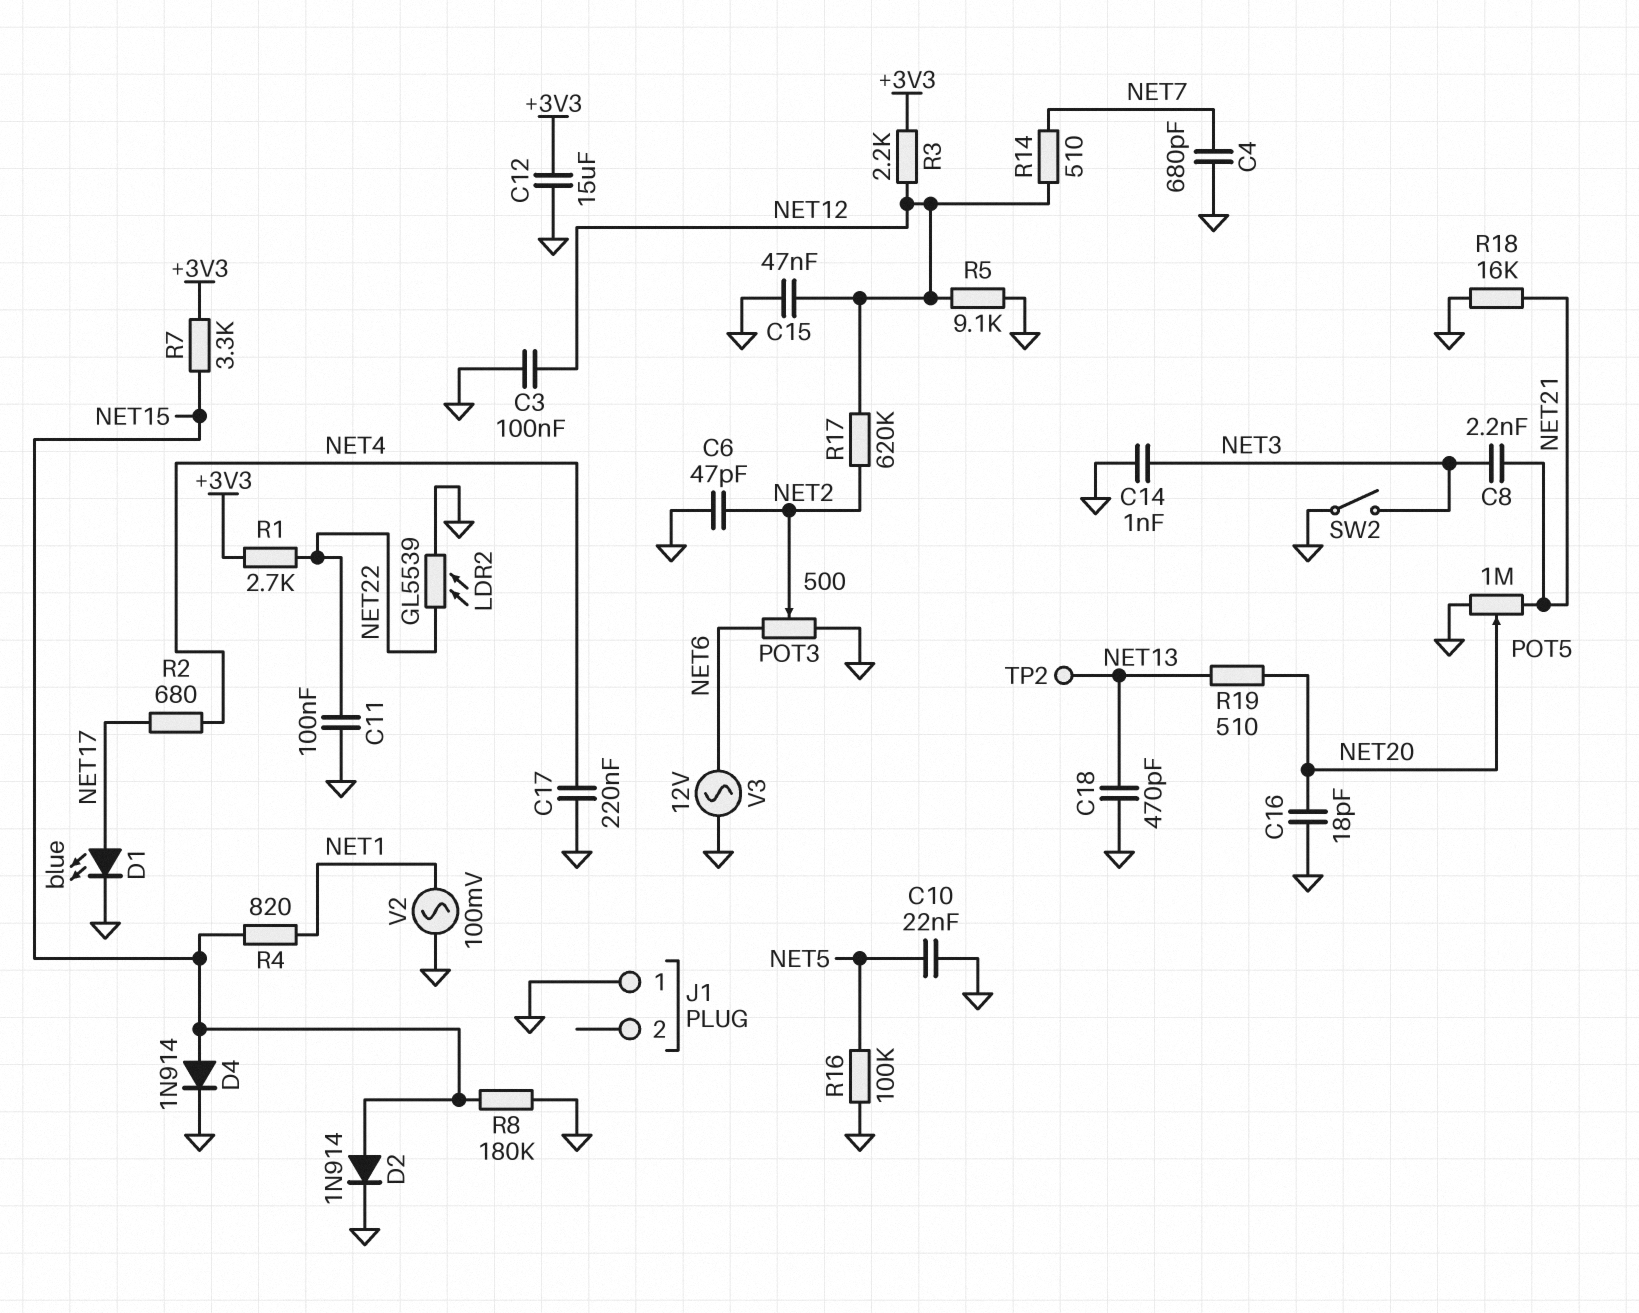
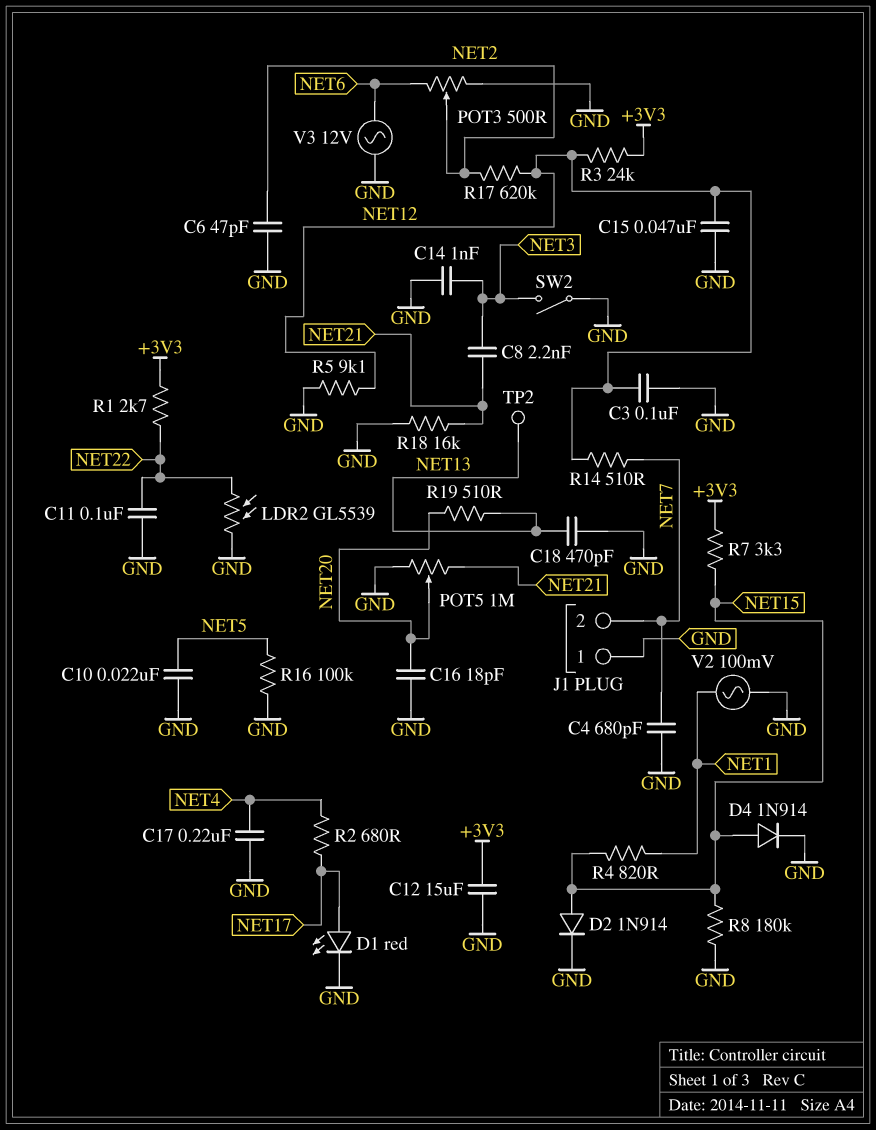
D1: LED blue (A NET17, K GND) -> LED red (A NET17, K GND)
J1 pin 2: none -> NET7
R3: 2.2k (+3V3, NET12) -> 24k (+3V3, NET12)

